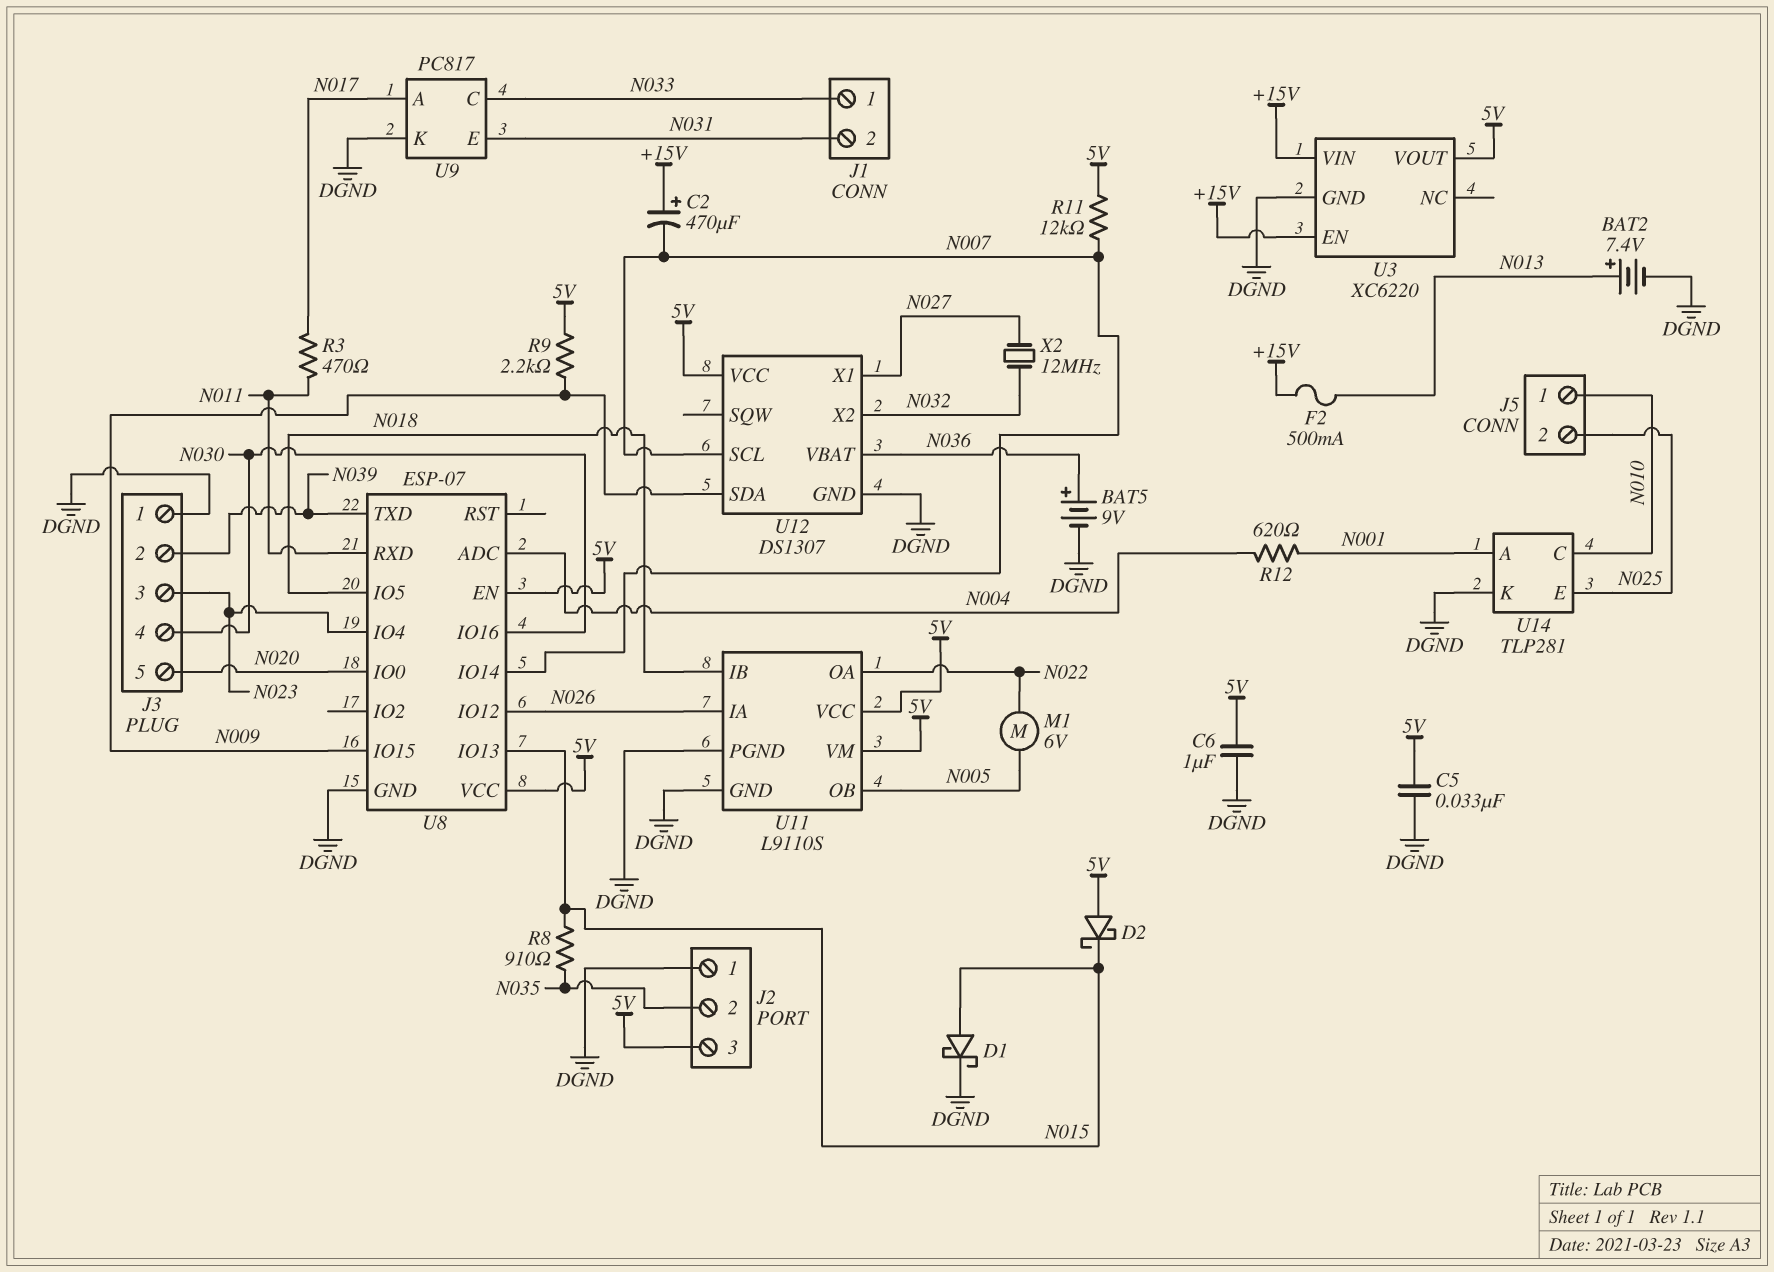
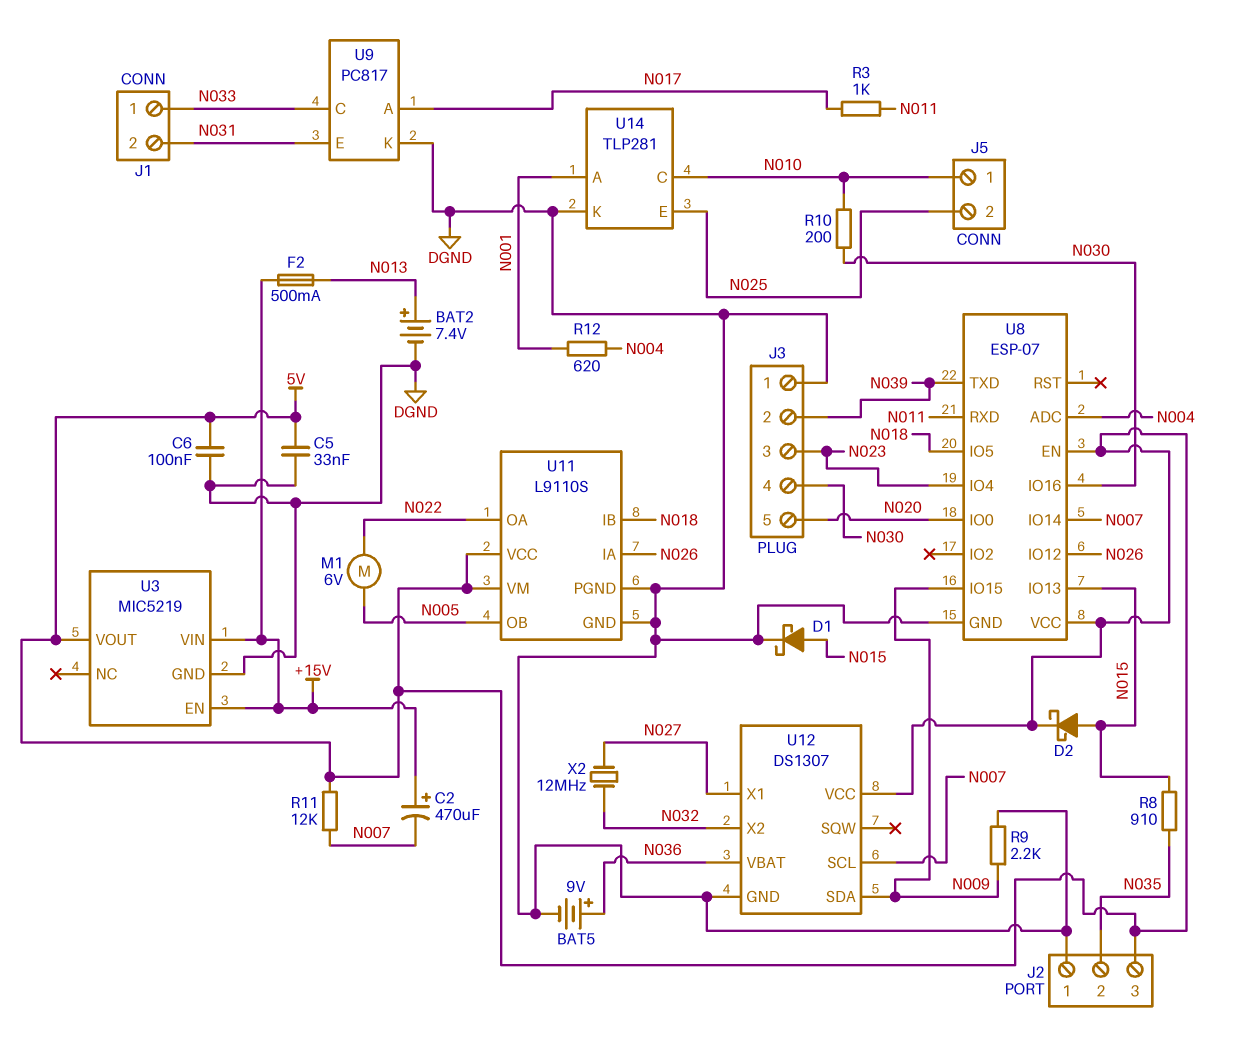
C6: 1uF (5V, DGND) -> 100nF (5V, DGND)
D2: schottky (A 5V, K N015) -> schottky (A N015, K 5V)
R3: 470 (N011, N017) -> 1k (N011, N017)
R9: 2.2k (5V, N009) -> 2.2k (DGND, N009)
R10: none -> 200 (N010, N030)
U3: XC6220 -> MIC5219

